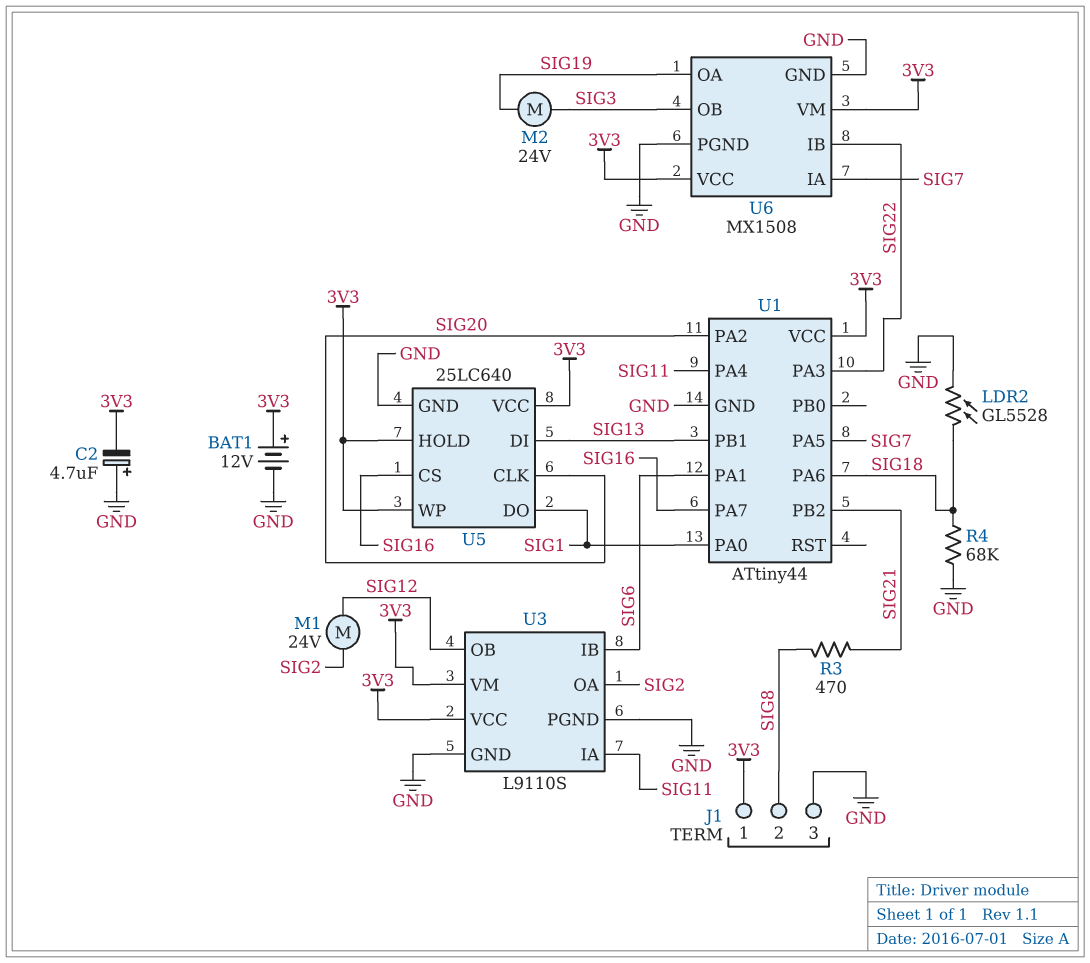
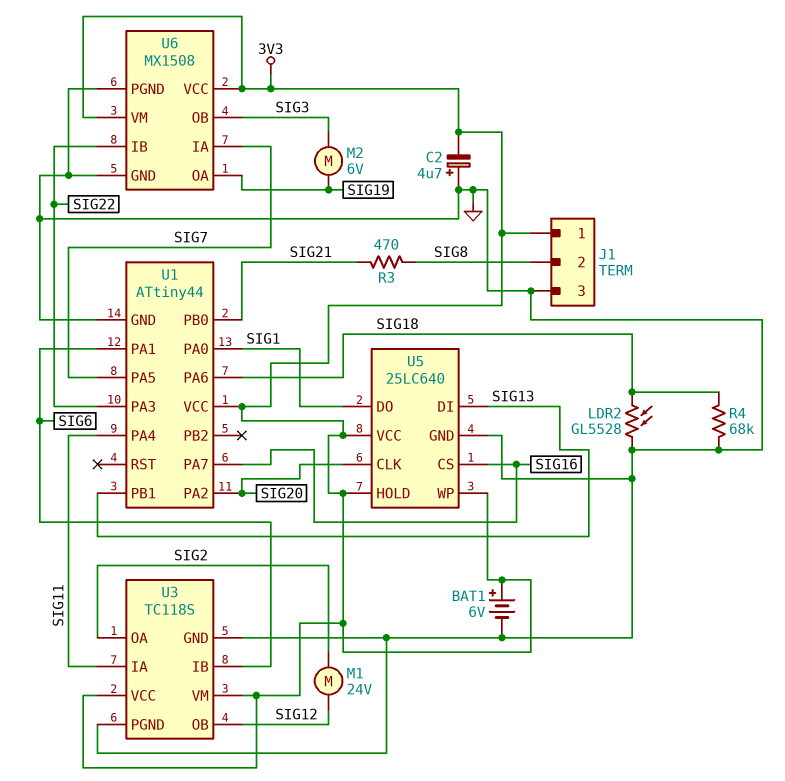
BAT1: 12V (plus 3V3, minus GND) -> 6V (plus 3V3, minus GND)
M2: motor 24V (SIG3, SIG19) -> motor 6V (SIG3, SIG19)
U1 pin PB0: none -> SIG21
U1 pin PB2: SIG21 -> none
U3: L9110S -> TC118S

